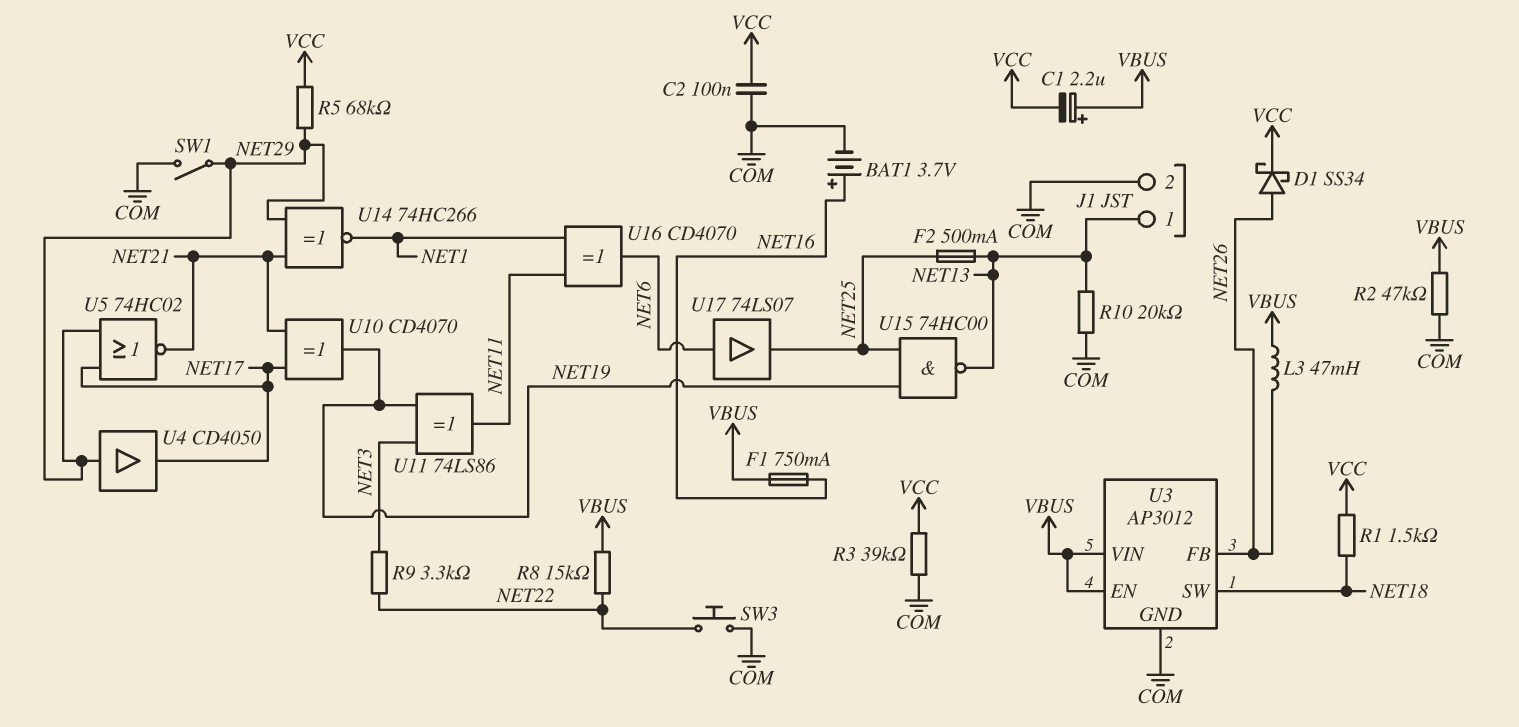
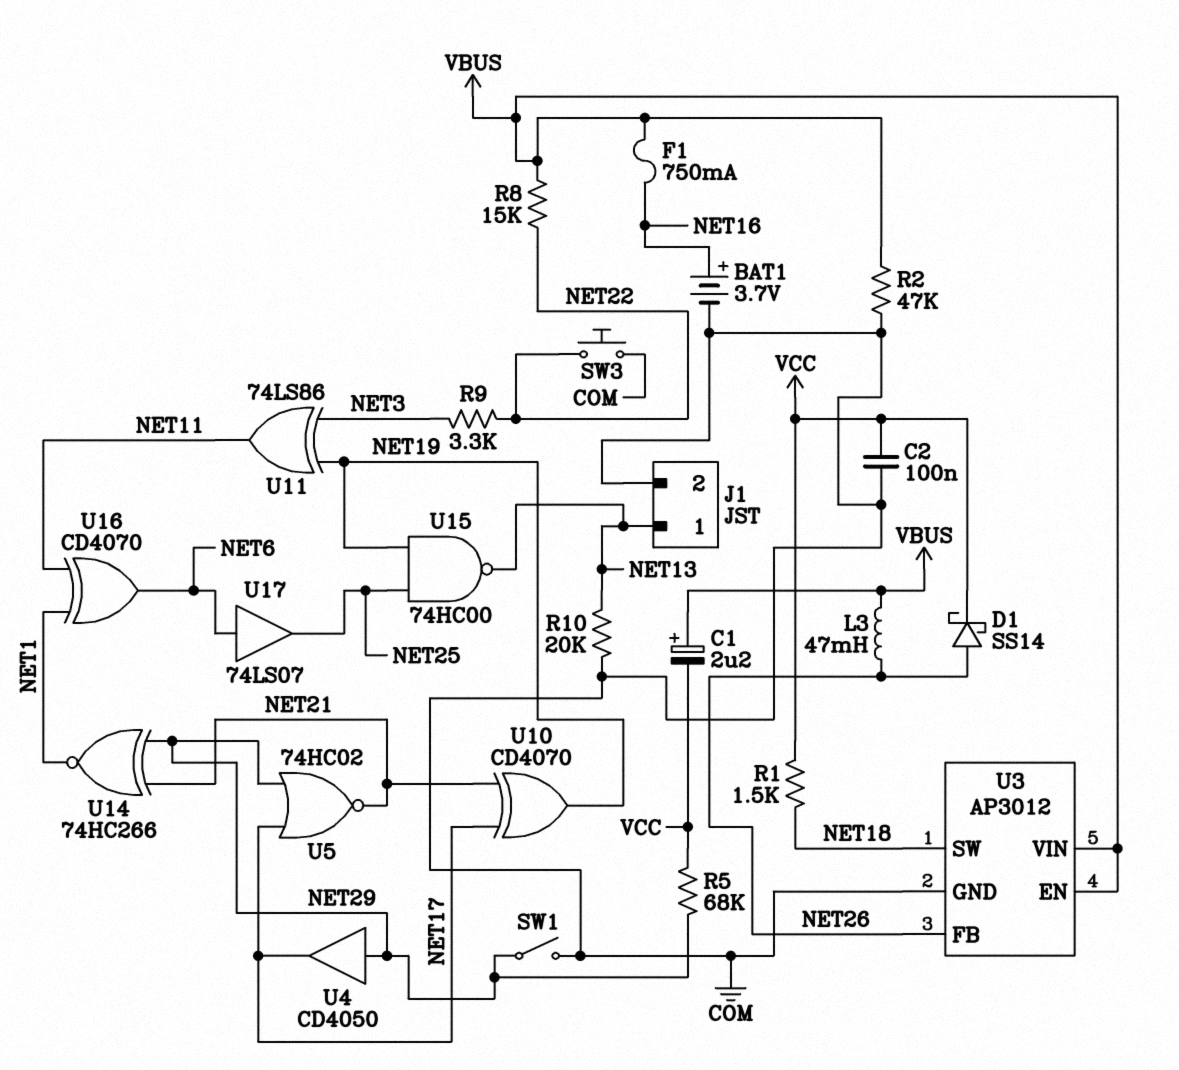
D1: schottky SS34 (A NET26, K VCC) -> schottky SS14 (A NET26, K VCC)
F2: 500mA (NET13, NET25) -> none
R3: 39k (COM, VCC) -> none

